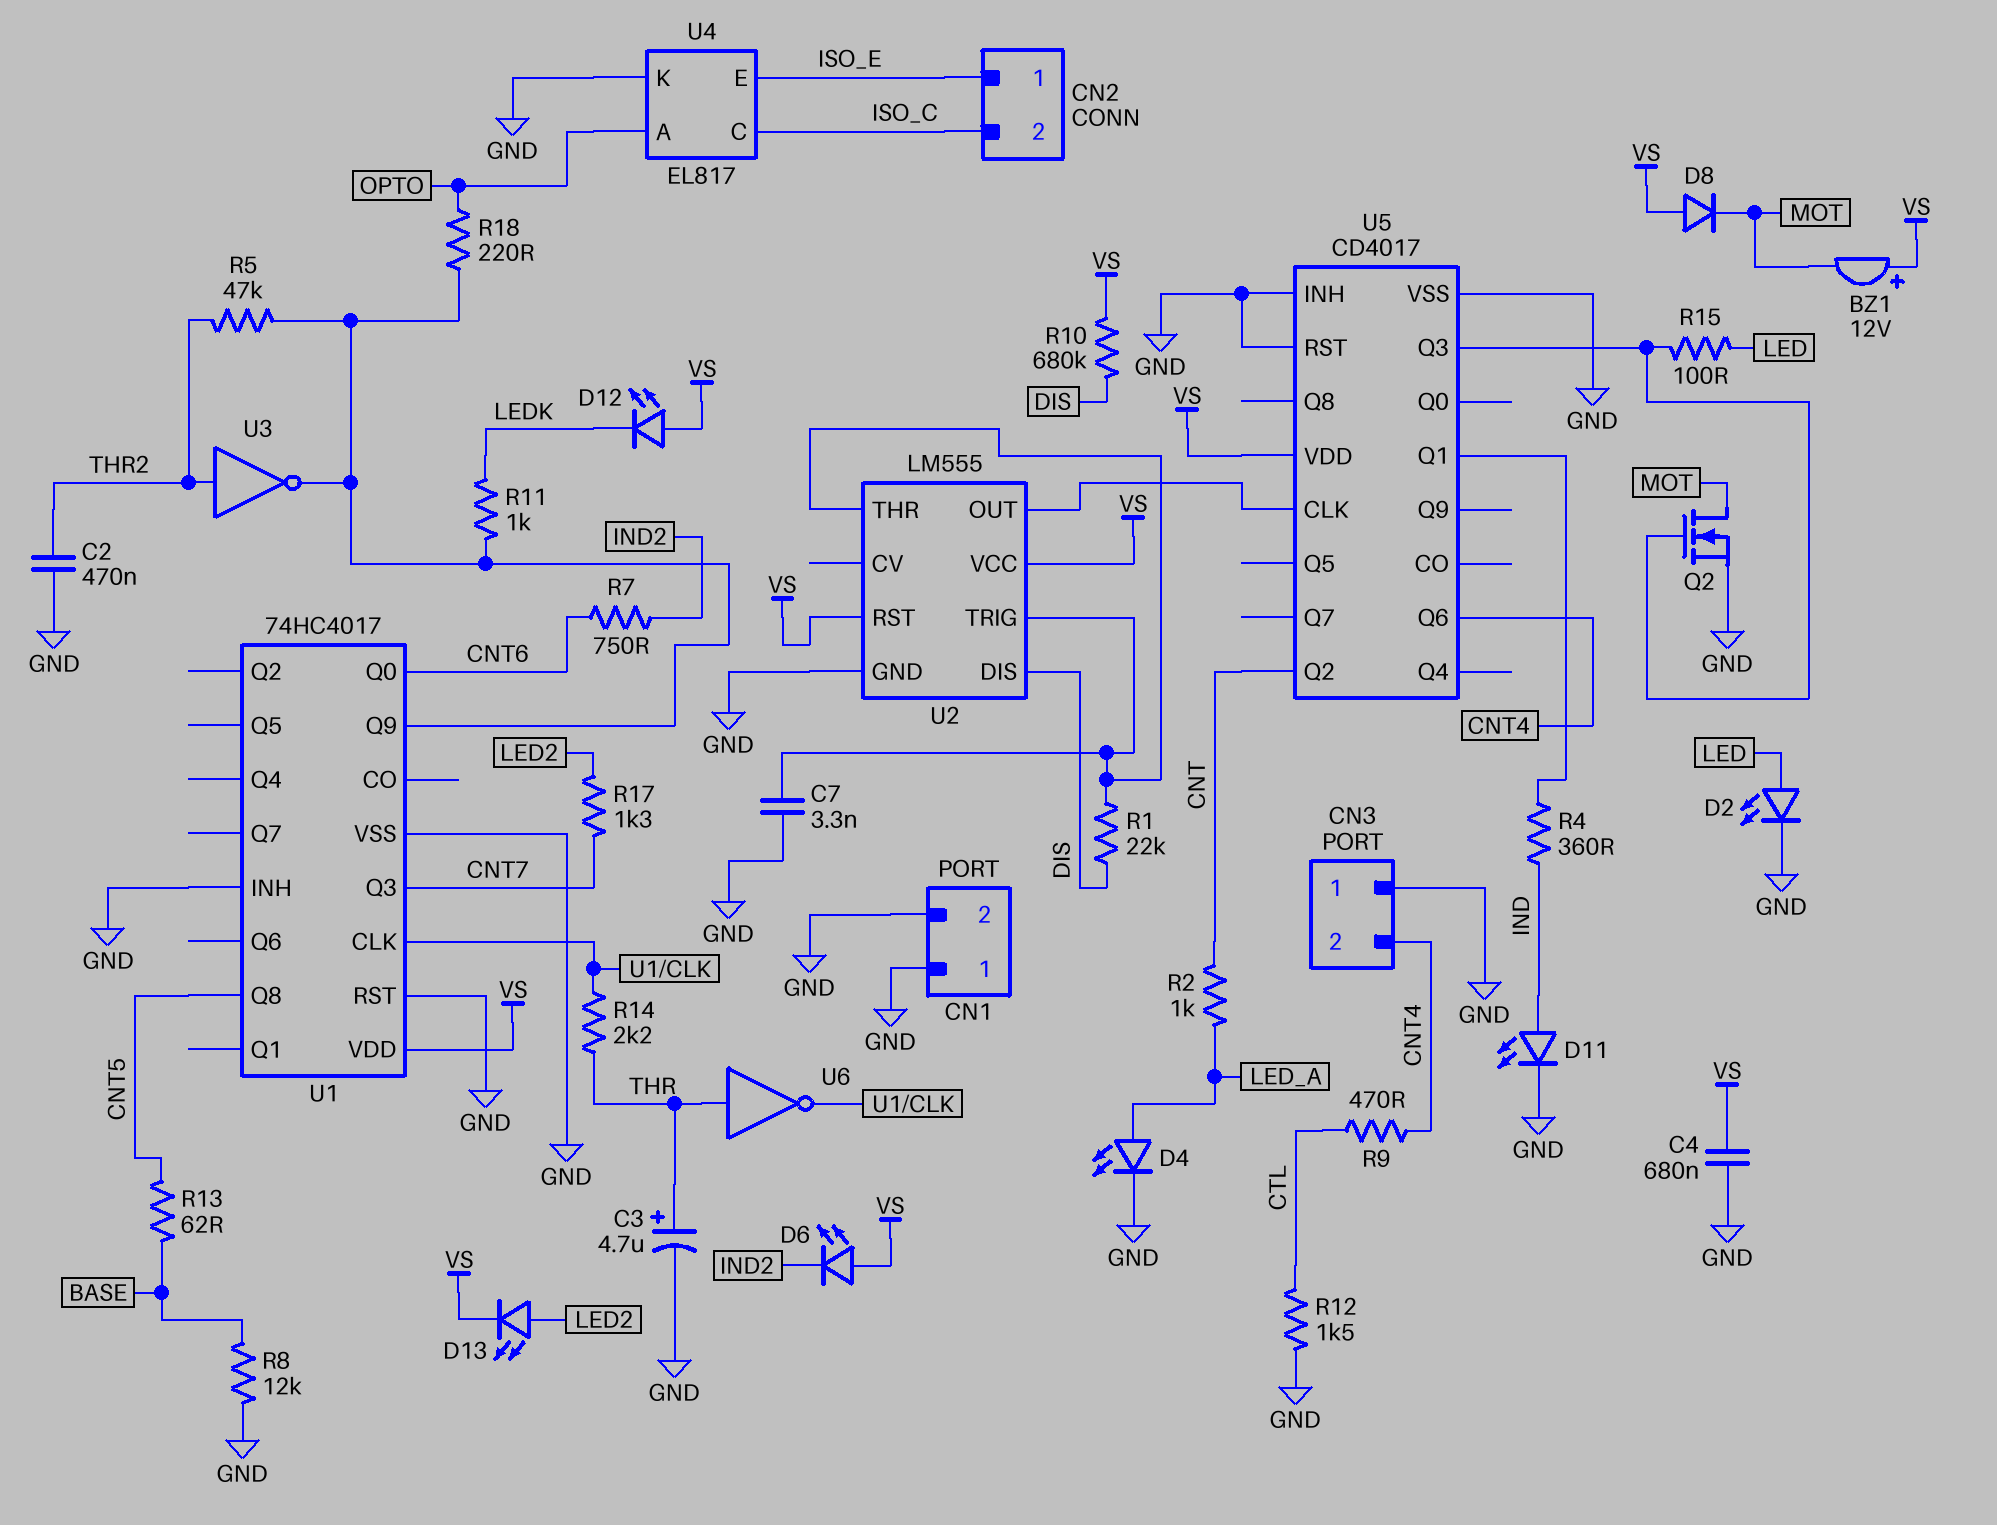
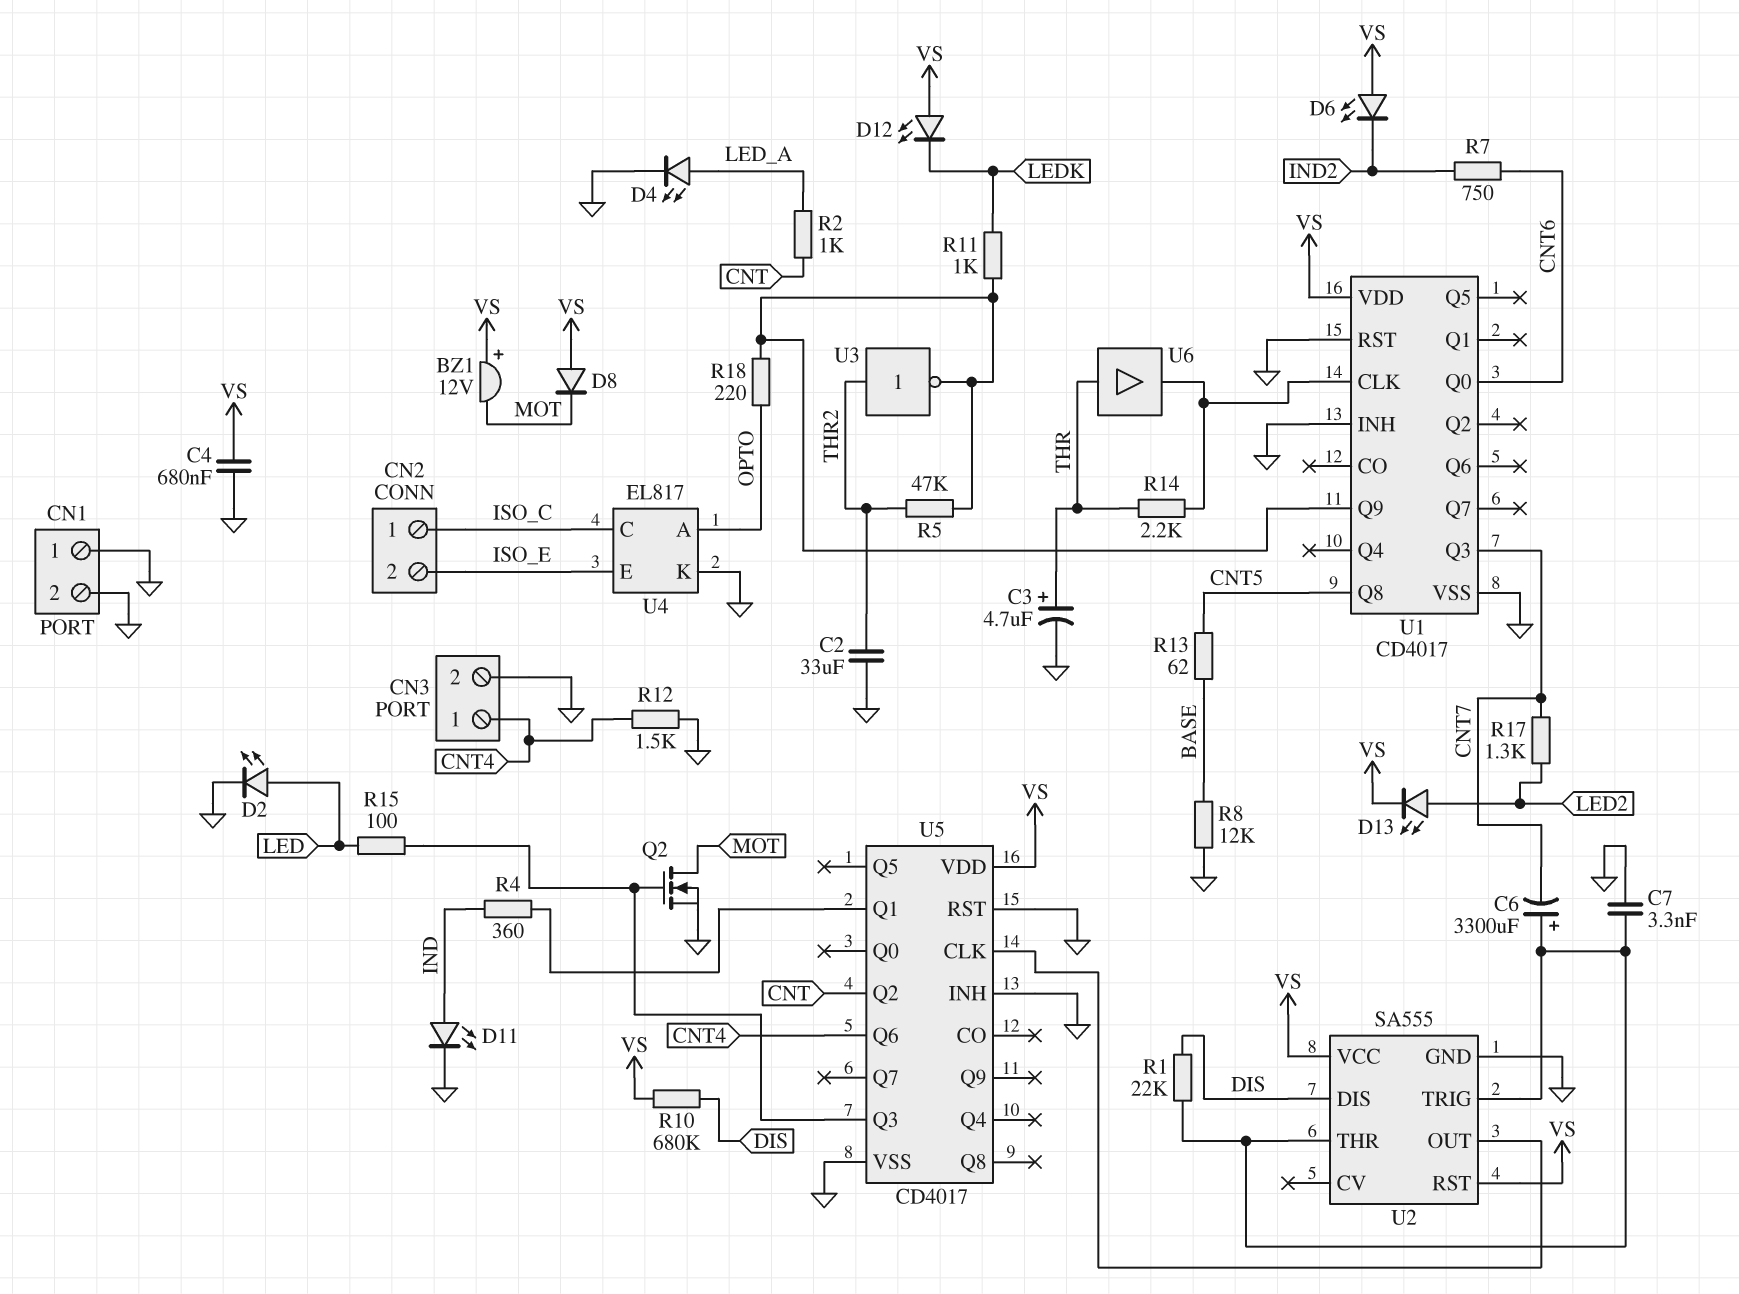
C2: 470nF (GND, THR2) -> 33uF (GND, THR2)
C6: none -> 3300uF (plus U2/THR, minus CNT7)
CN2 pin 1: ISO_E -> ISO_C
CN2 pin 2: ISO_C -> ISO_E
CN3 pin 1: GND -> CNT4
CN3 pin 2: CNT4 -> GND
R9: 470 (CNT4, CTL) -> none
R12: 1.5k (CTL, GND) -> 1.5k (CNT4, GND)
U1: 74HC4017 -> CD4017
U2: LM555 -> SA555
U6: NOT (in THR, out U1/CLK) -> buffer (in THR, out U1/CLK)

